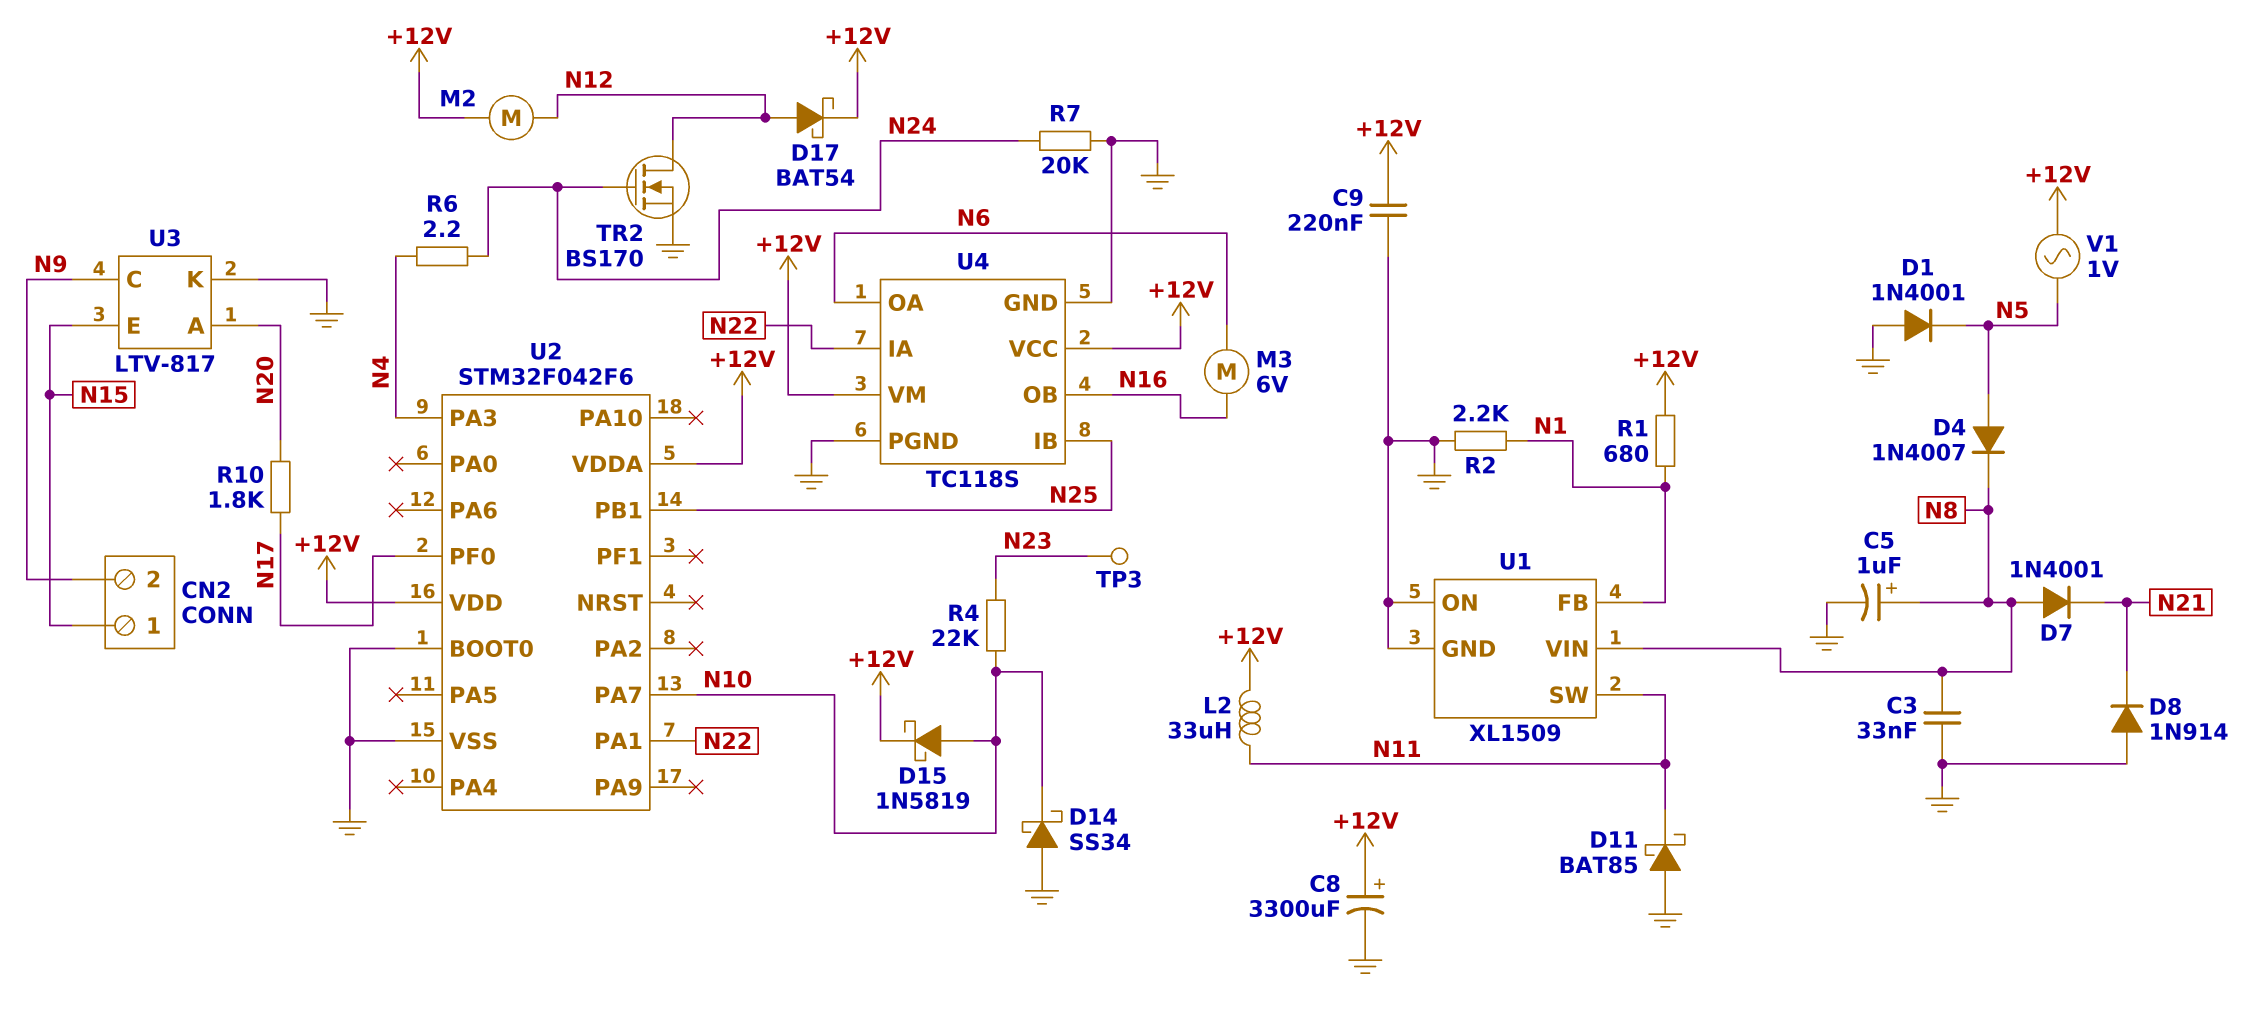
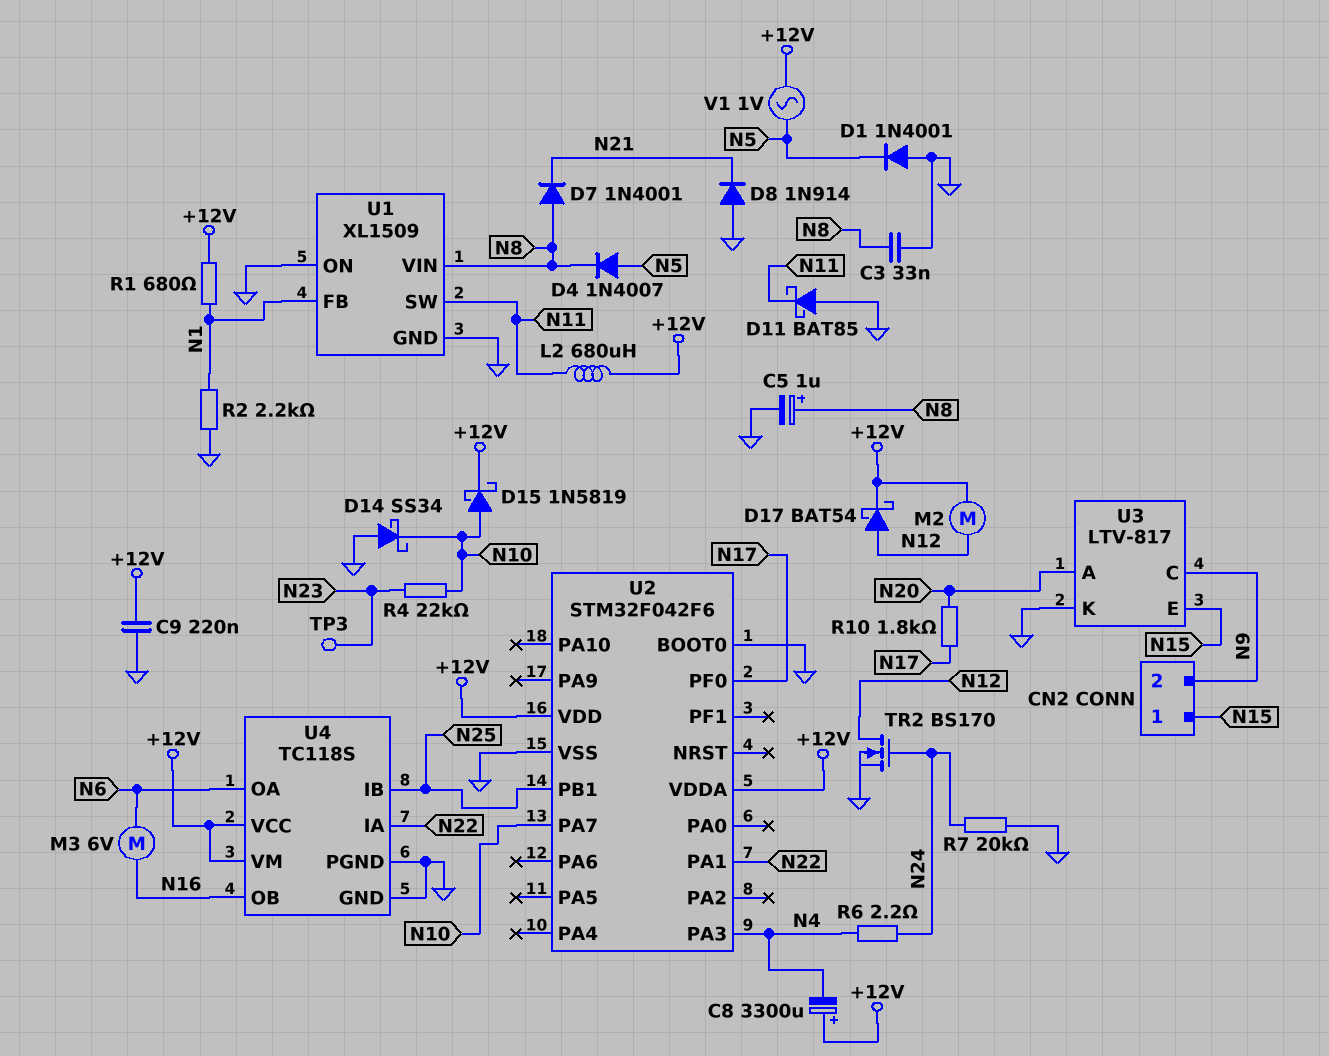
C8: 3300uF (plus +12V, minus GND) -> 3300uF (plus +12V, minus N4)
L2: 33uH (+12V, N11) -> 680uH (+12V, N11)

